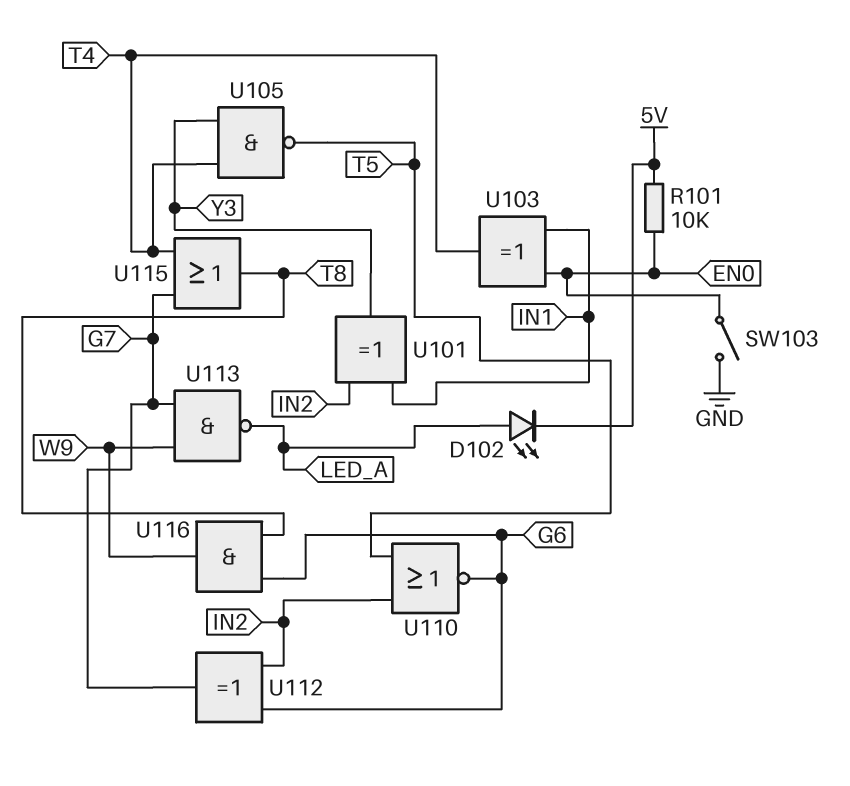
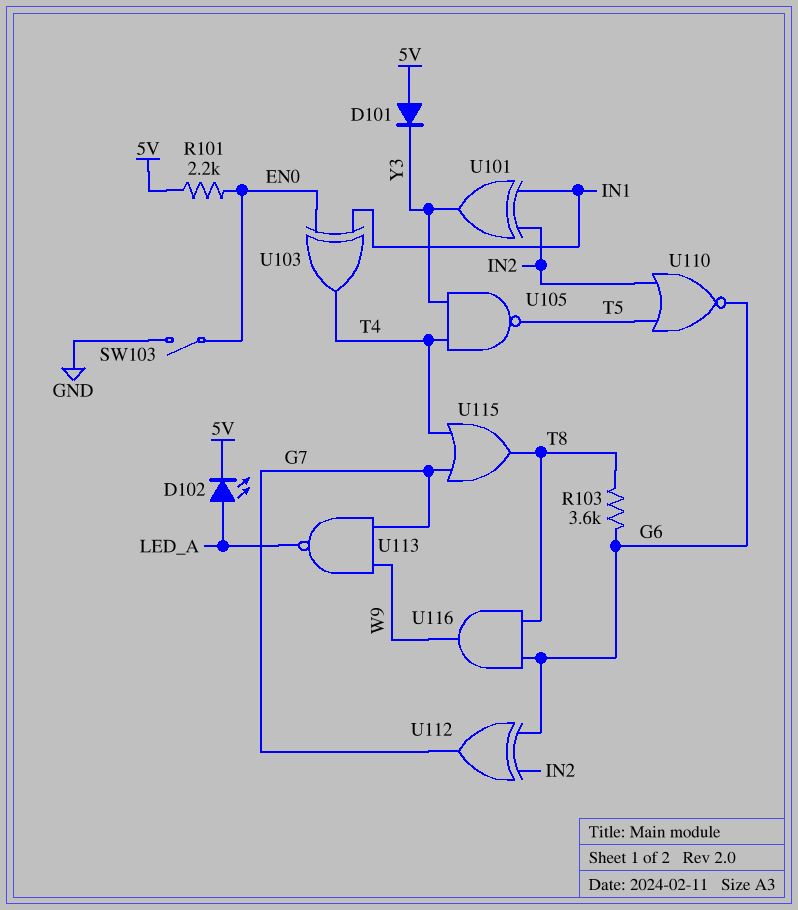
D101: none -> diode (A 5V, K Y3)
R101: 10k (5V, EN0) -> 2.2k (5V, EN0)
R103: none -> 3.6k (G6, T8)

